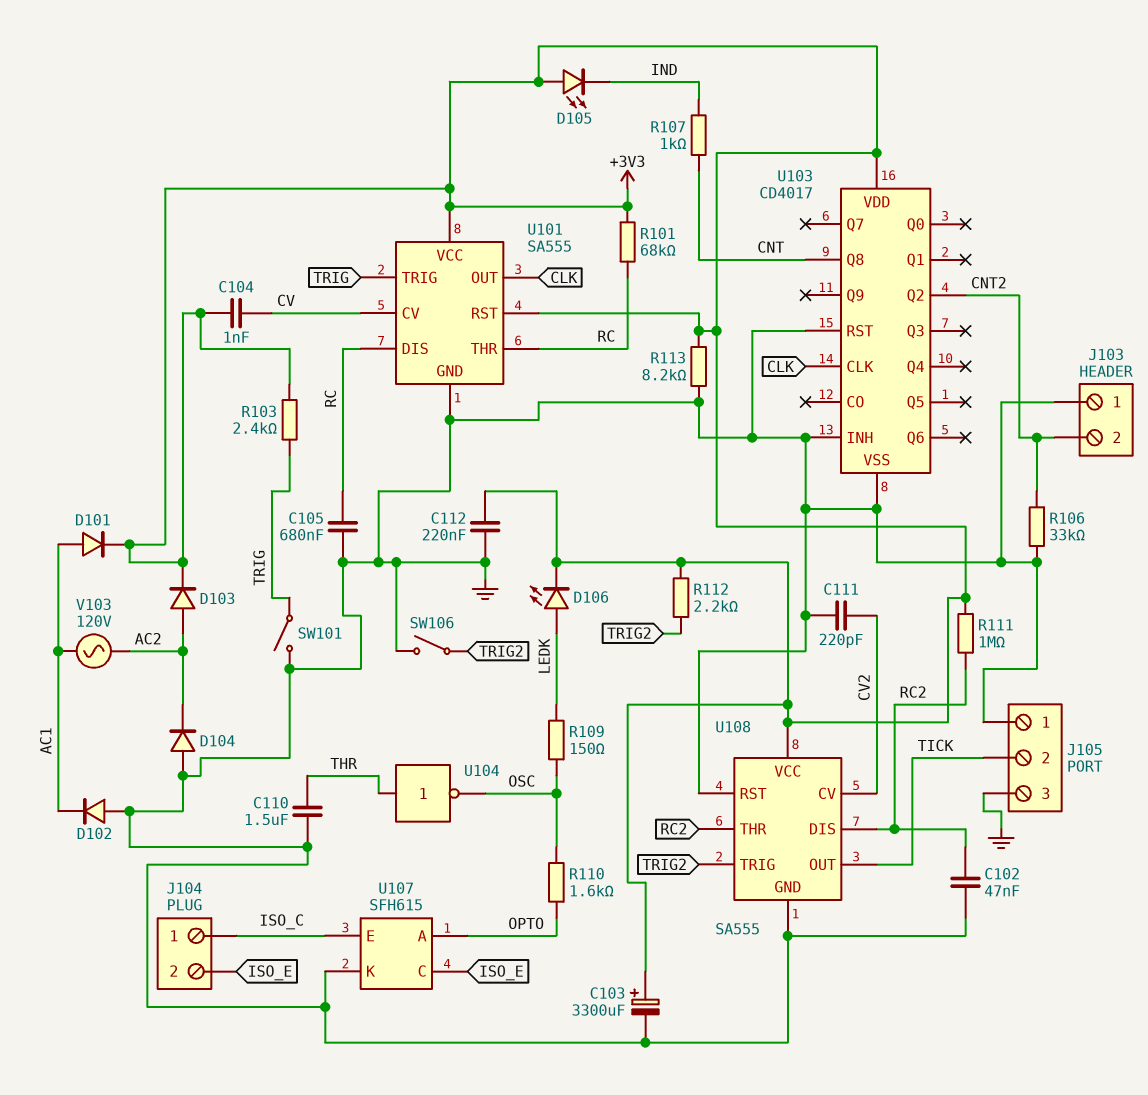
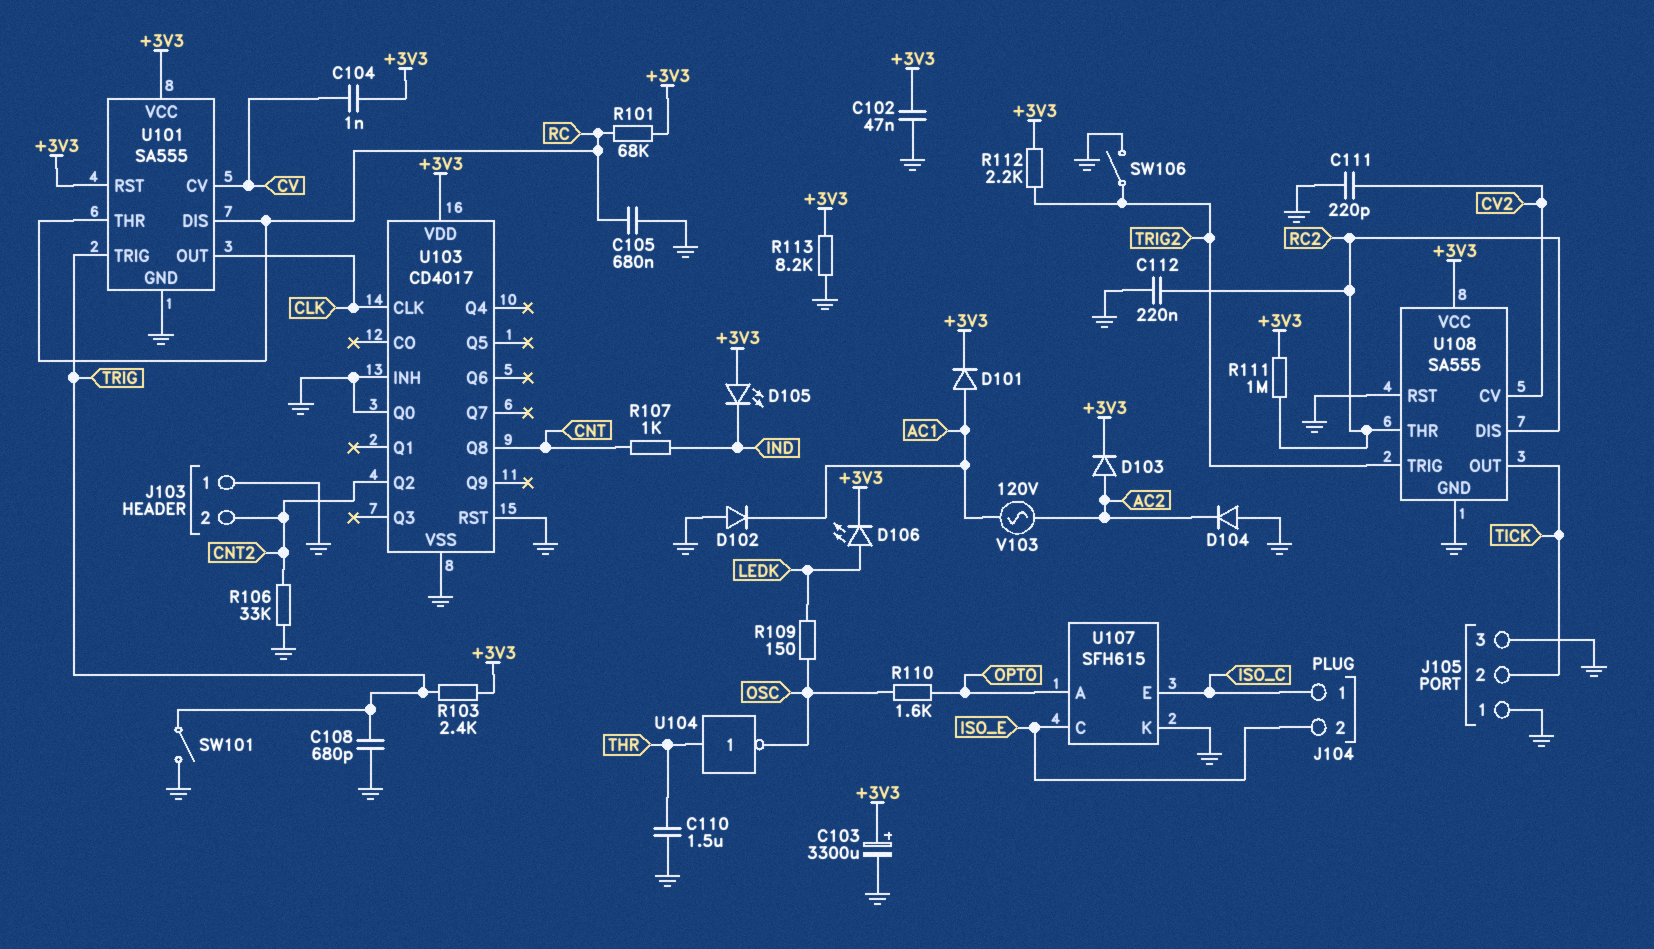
C102: 47nF (GND, RC2) -> 47nF (+3V3, GND)
C108: none -> 680pF (GND, TRIG)
C112: 220nF (+3V3, GND) -> 220nF (GND, RC2)
U103 pin Q0: none -> GND

